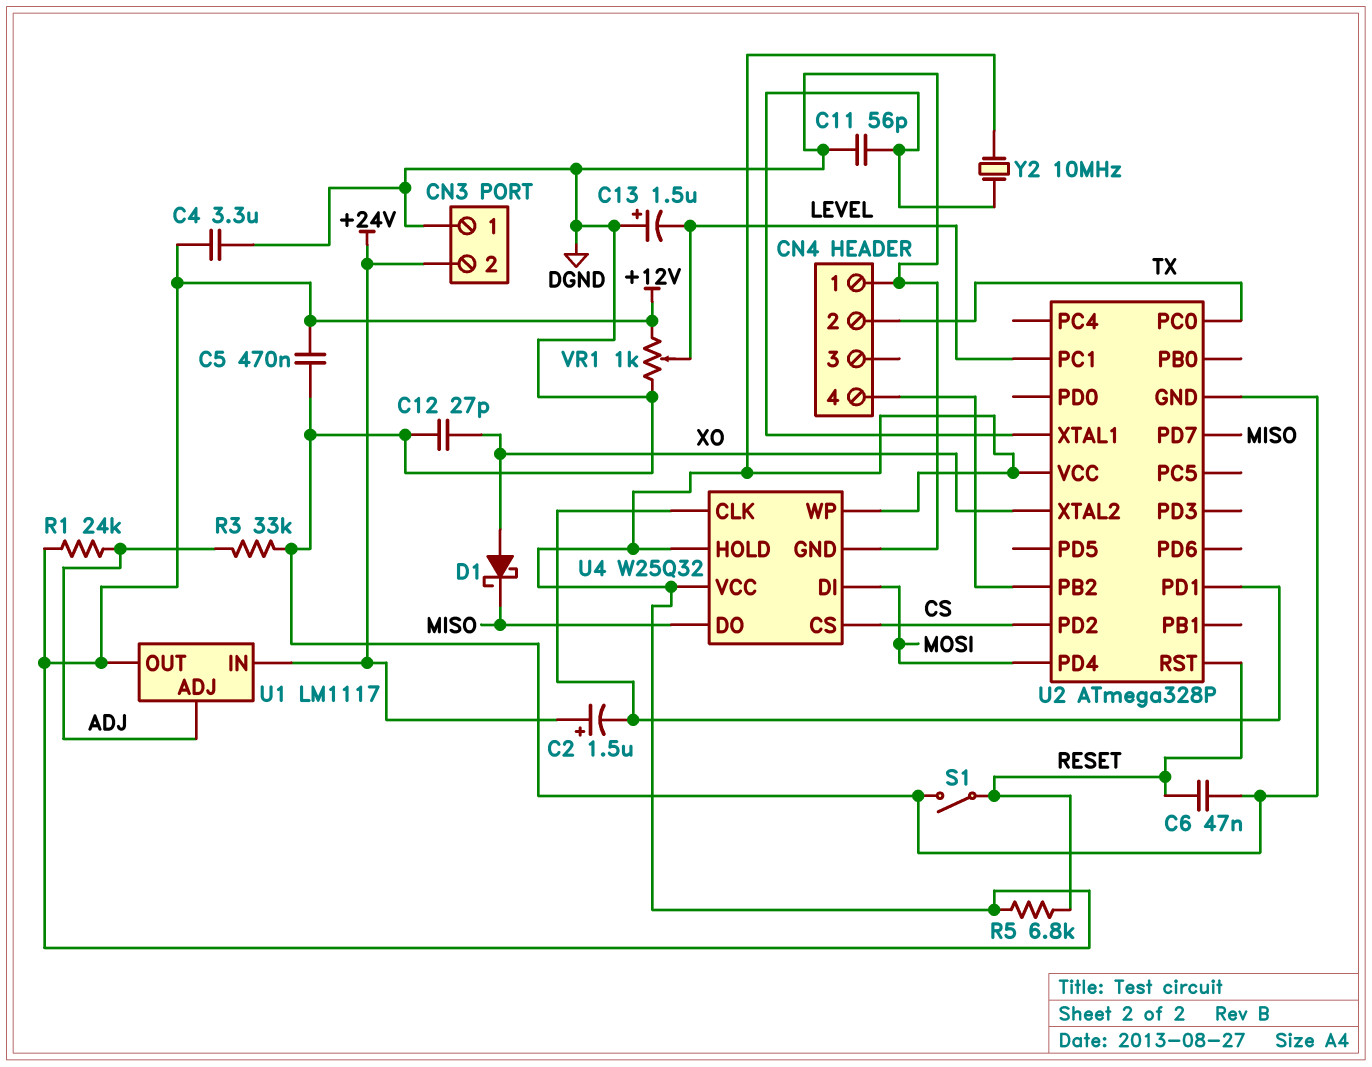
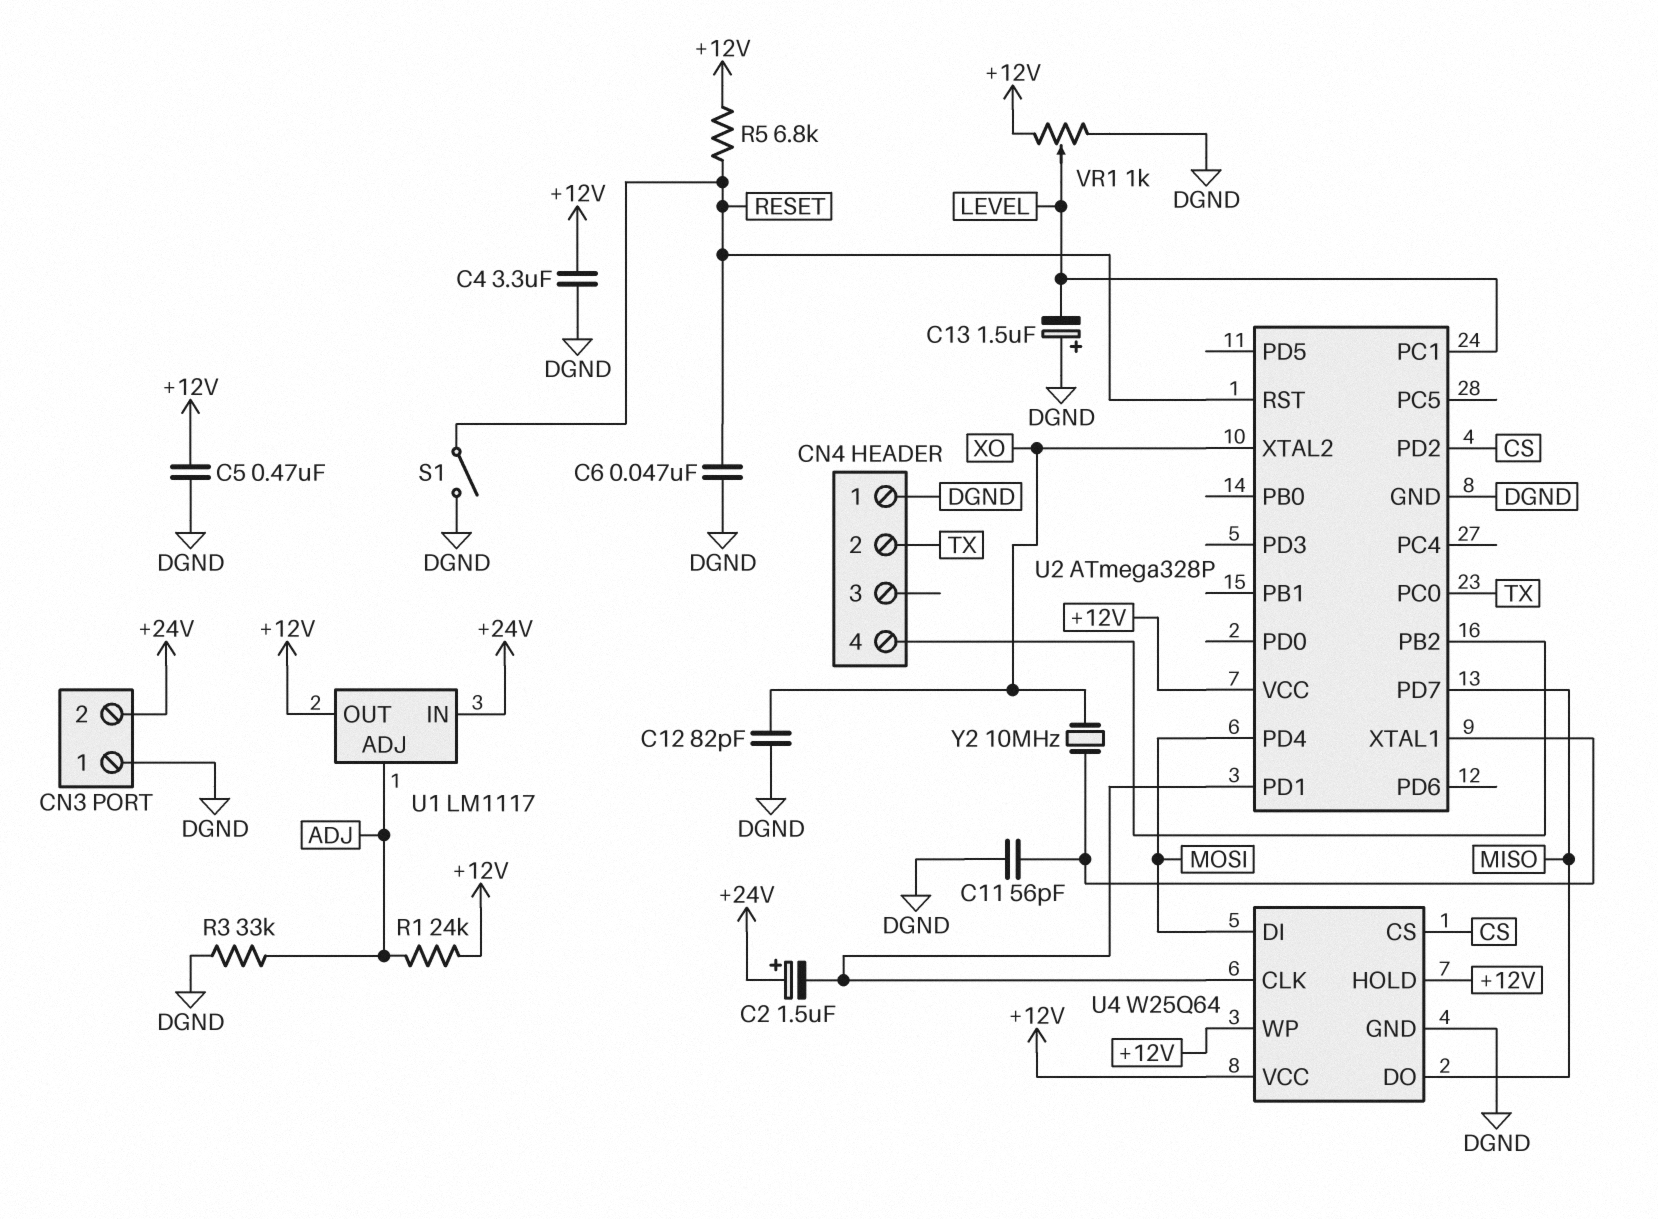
C12: 27pF (DGND, XO) -> 82pF (DGND, XO)
D1: schottky (A XO, K MISO) -> none
U4: W25Q32 -> W25Q64
Y2: 10MHz (+12V, U2/XTAL1) -> 10MHz (U2/XTAL1, XO)

